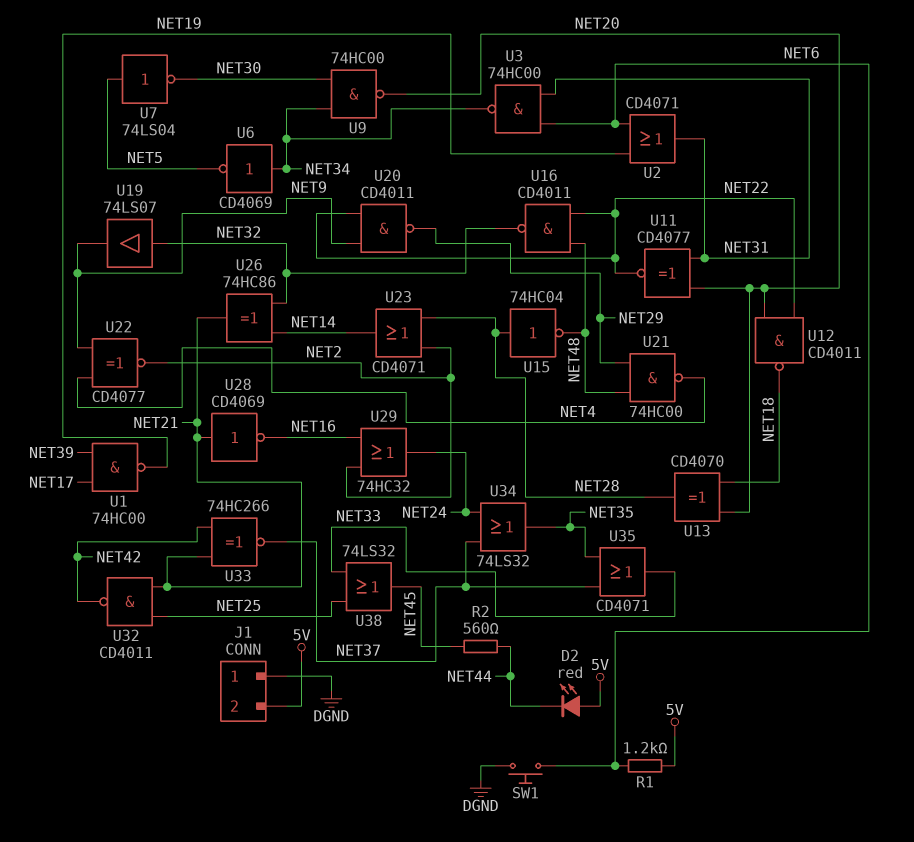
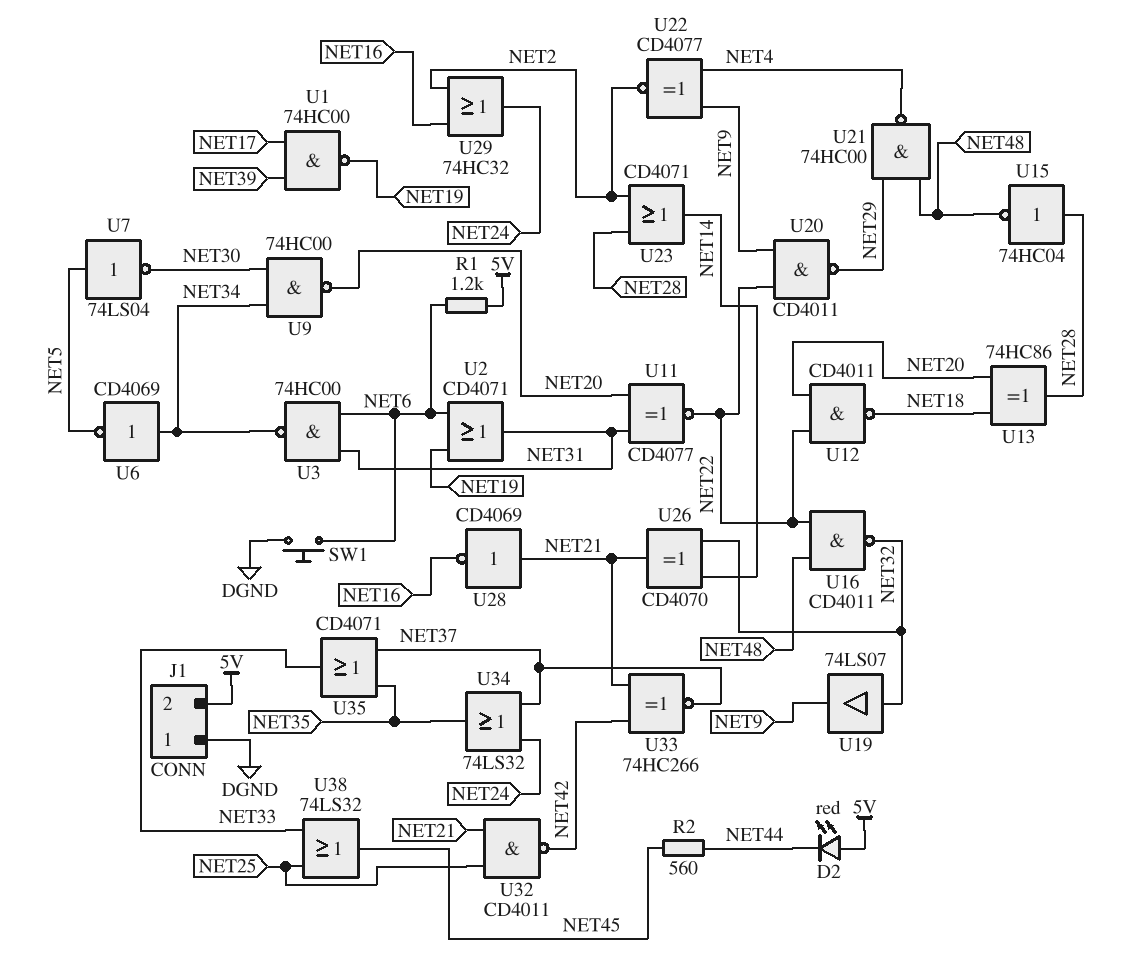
U13: XOR CD4070 (in NET18, in NET20, out NET28) -> XOR 74HC86 (in NET18, in NET20, out NET28)
U26: XOR 74HC86 (in NET14, in NET32, out NET21) -> XOR CD4070 (in NET14, in NET32, out NET21)

